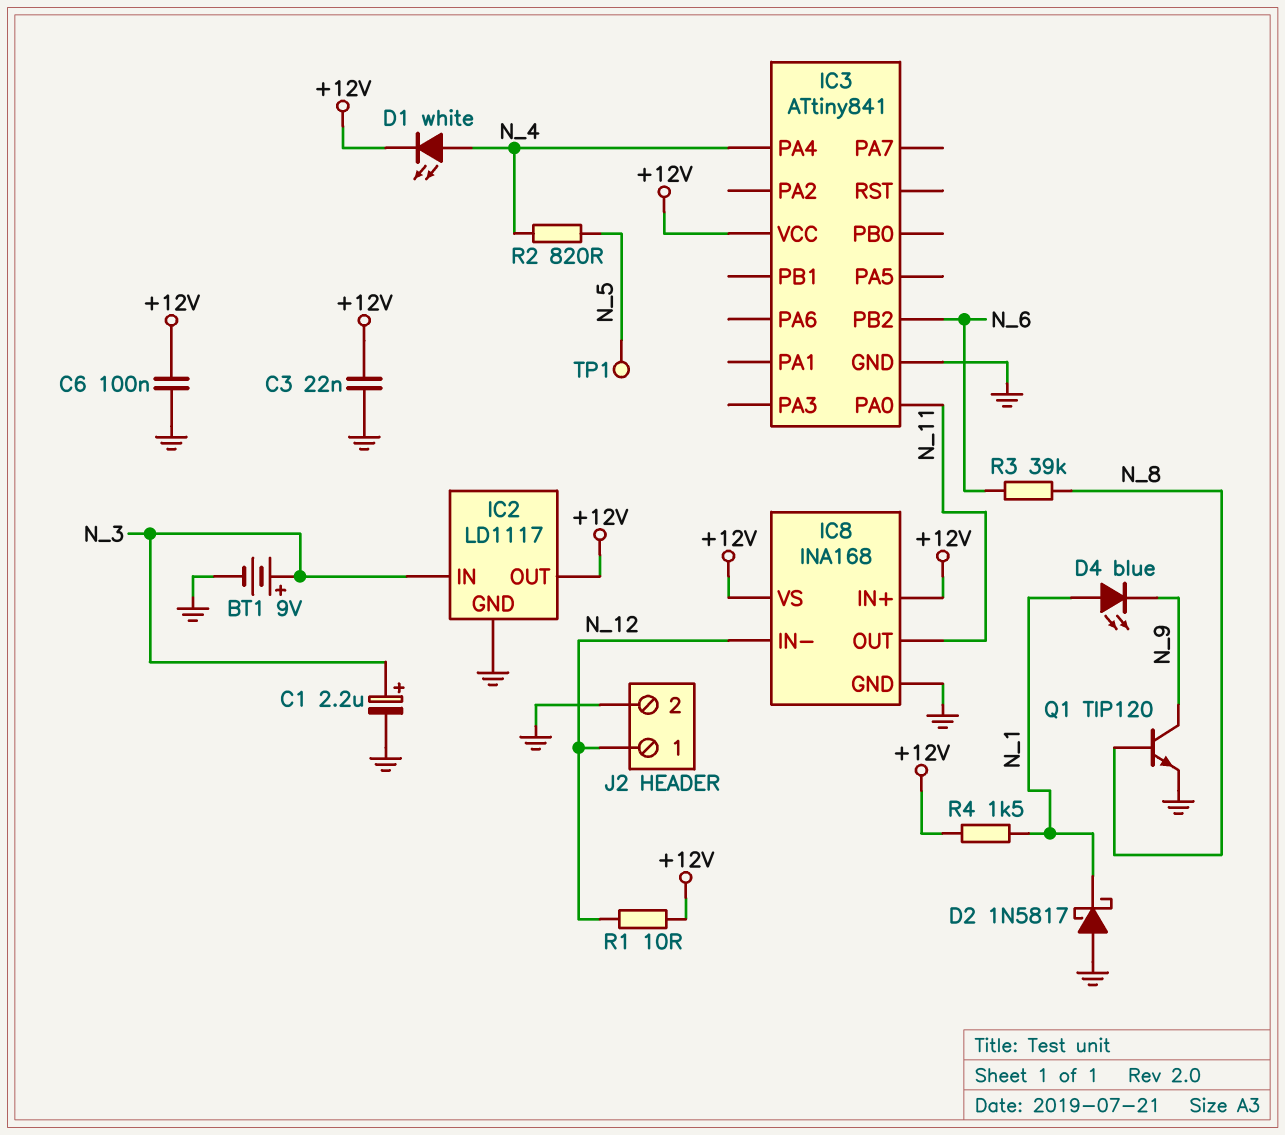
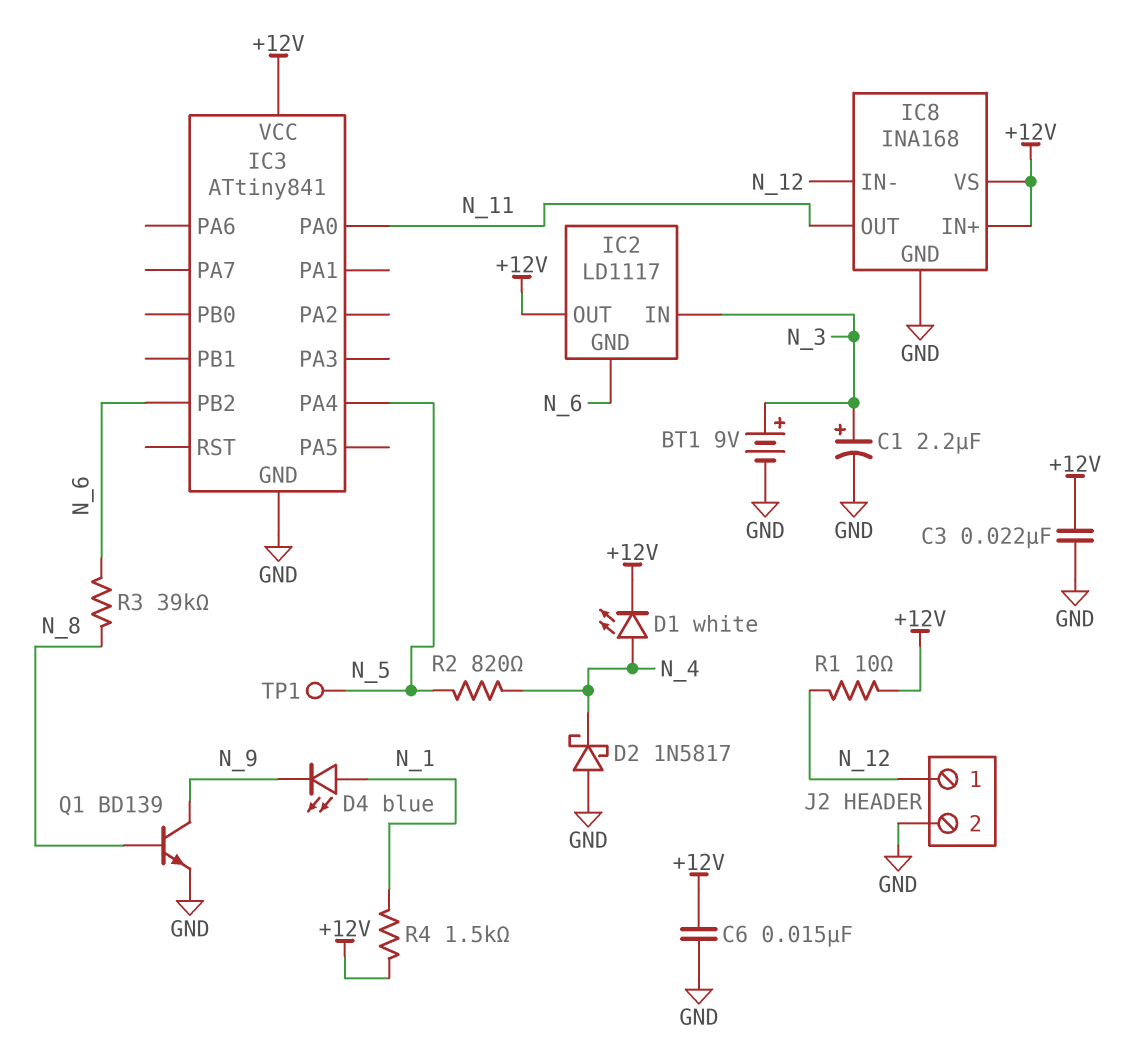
C6: 100nF (+12V, GND) -> 15nF (+12V, GND)
D2: schottky 1N5817 (A GND, K N_1) -> schottky 1N5817 (A GND, K N_4)
IC2 pin GND: GND -> N_6
IC3 pin PA4: N_4 -> N_5
Q1: NPN TIP120 (B N_8, C N_9, E GND) -> NPN BD139 (B N_8, C N_9, E GND)

